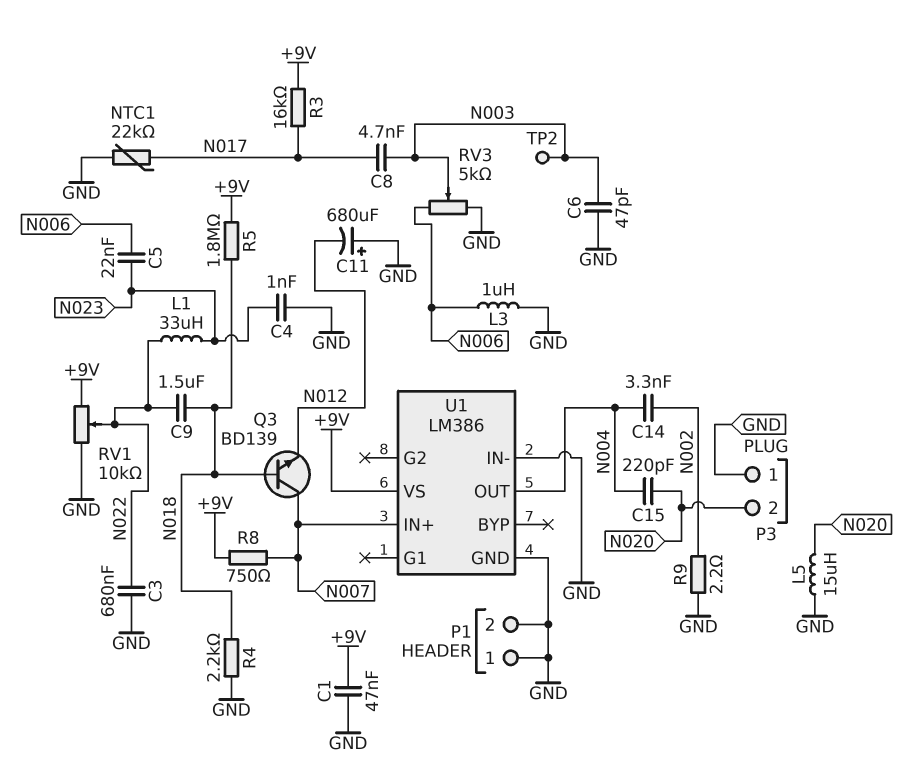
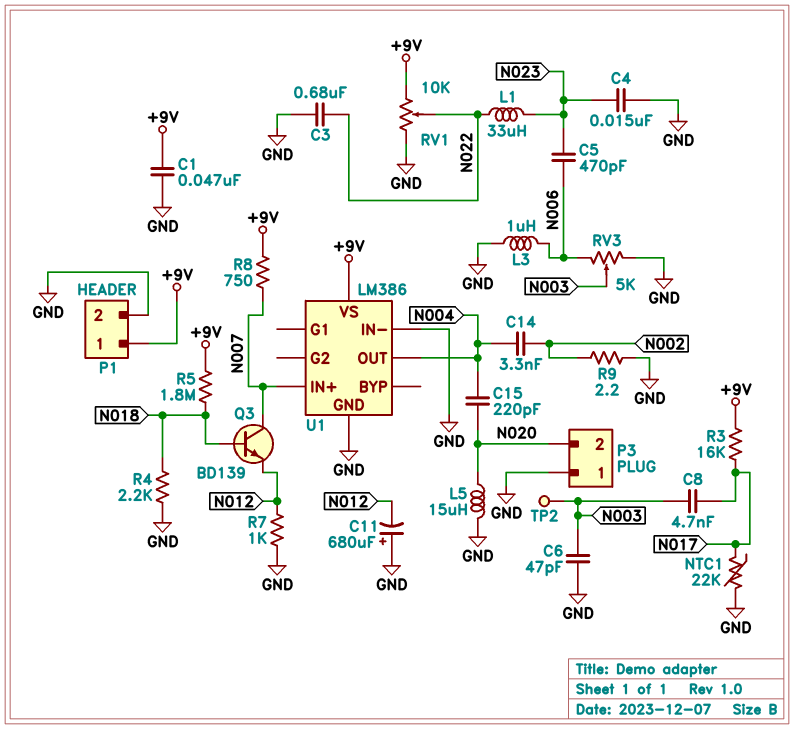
C4: 1nF (GND, N023) -> 15nF (GND, N023)
C5: 22nF (N006, N023) -> 470pF (N006, N023)
C9: 1.5uF (N018, N022) -> none
P1 pin 1: GND -> +9V
R7: none -> 1k (GND, N012)

